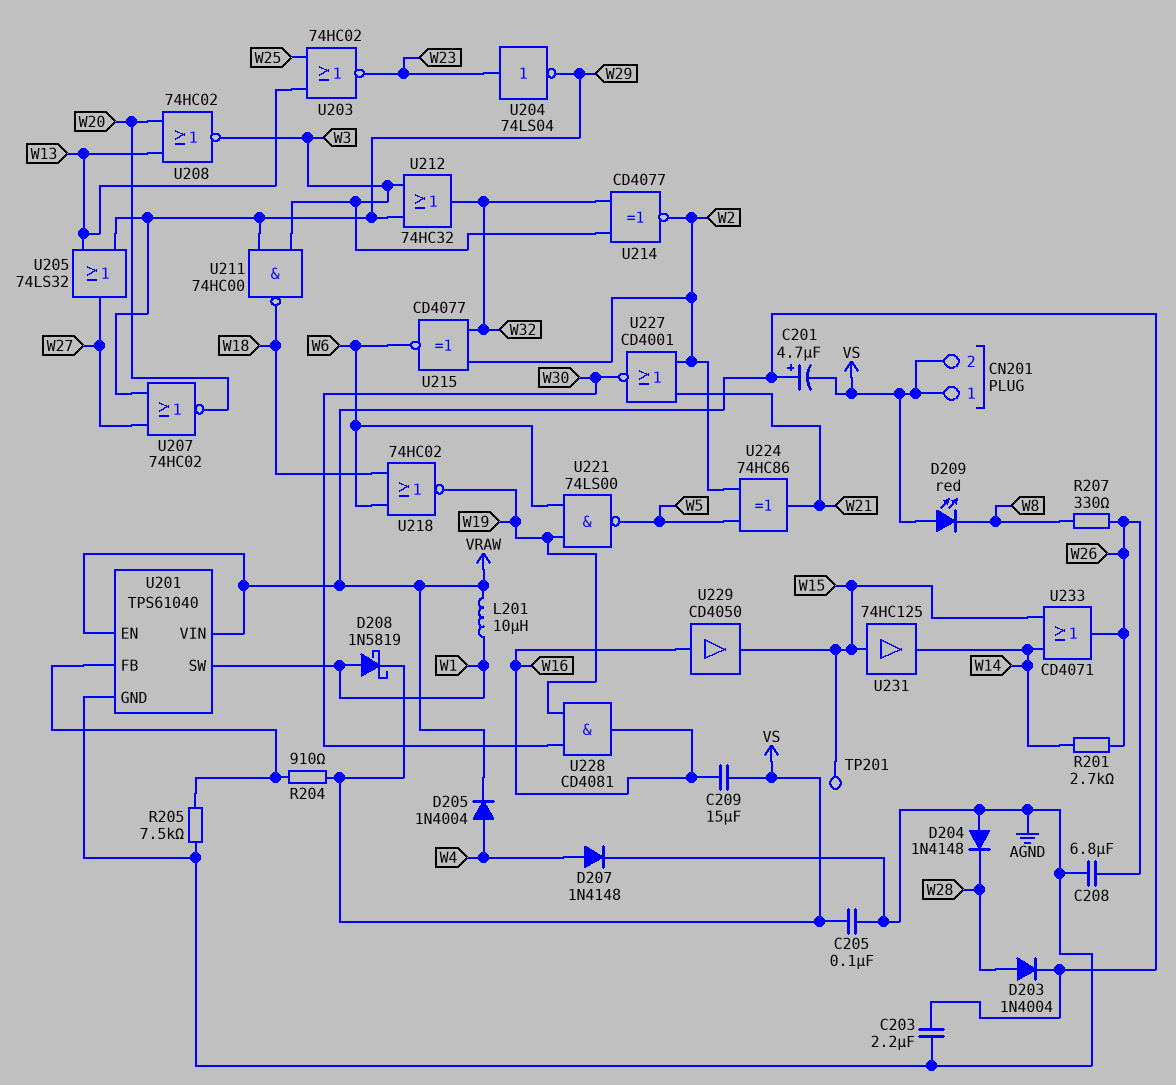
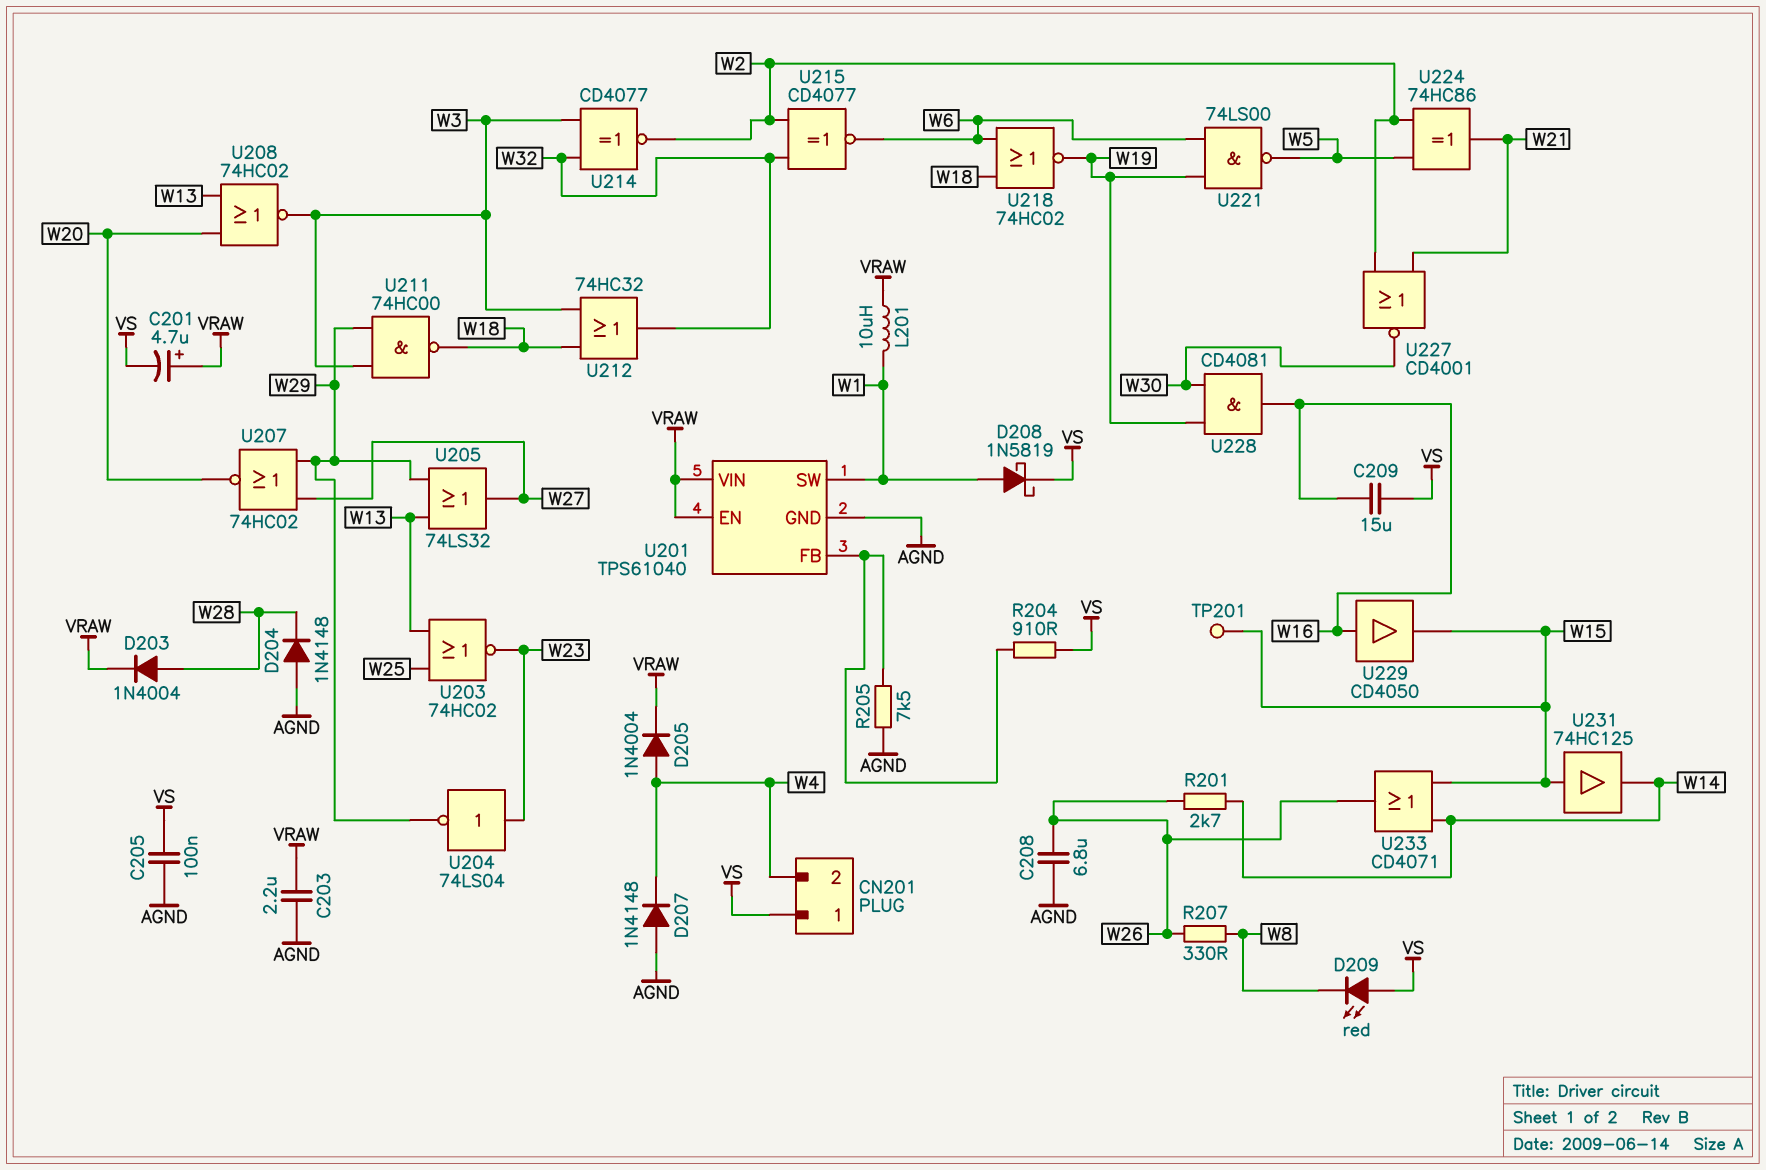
CN201 pin 2: VS -> W4
D207: diode 1N4148 (A W4, K AGND) -> diode 1N4148 (A AGND, K W4)
U212: OR 74HC32 (in W3, in W29, out W32) -> OR 74HC32 (in W3, in W18, out W32)

